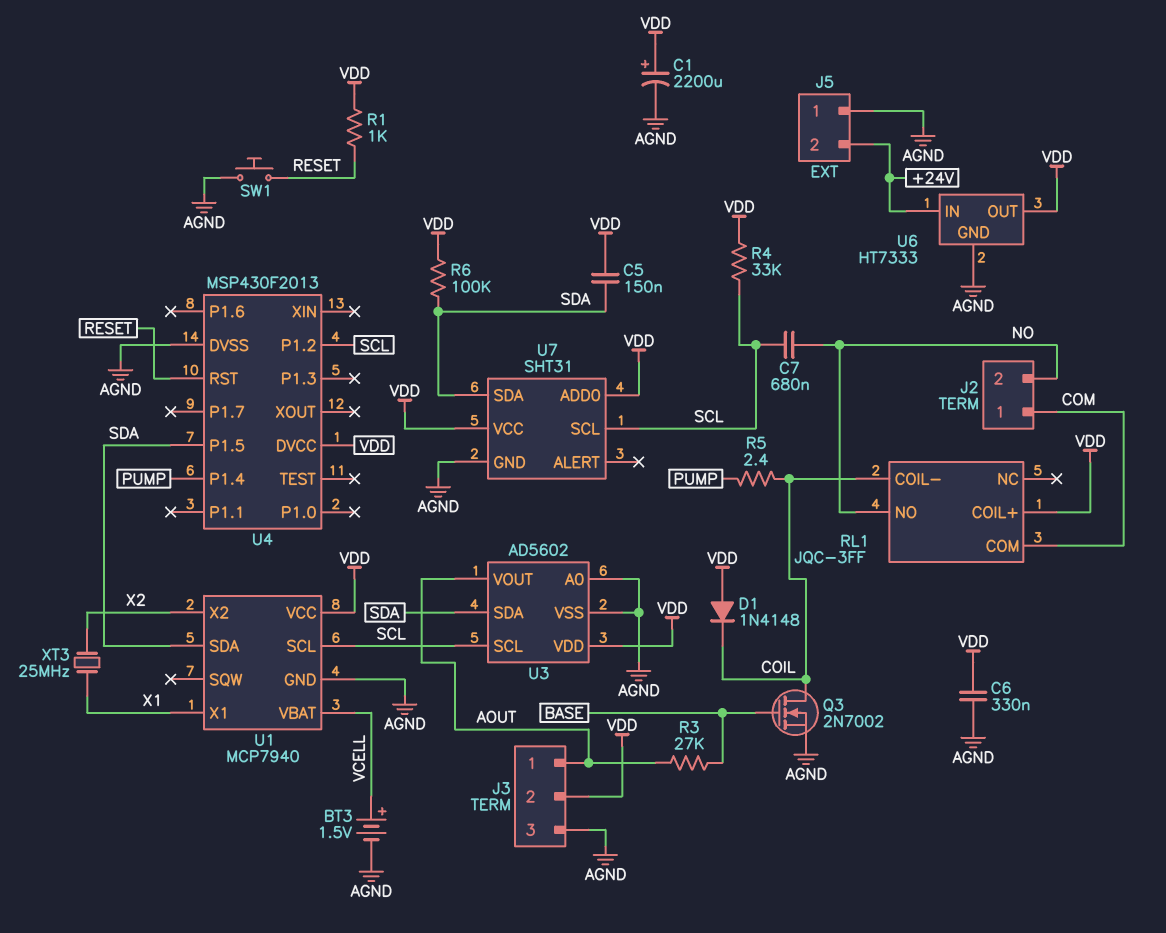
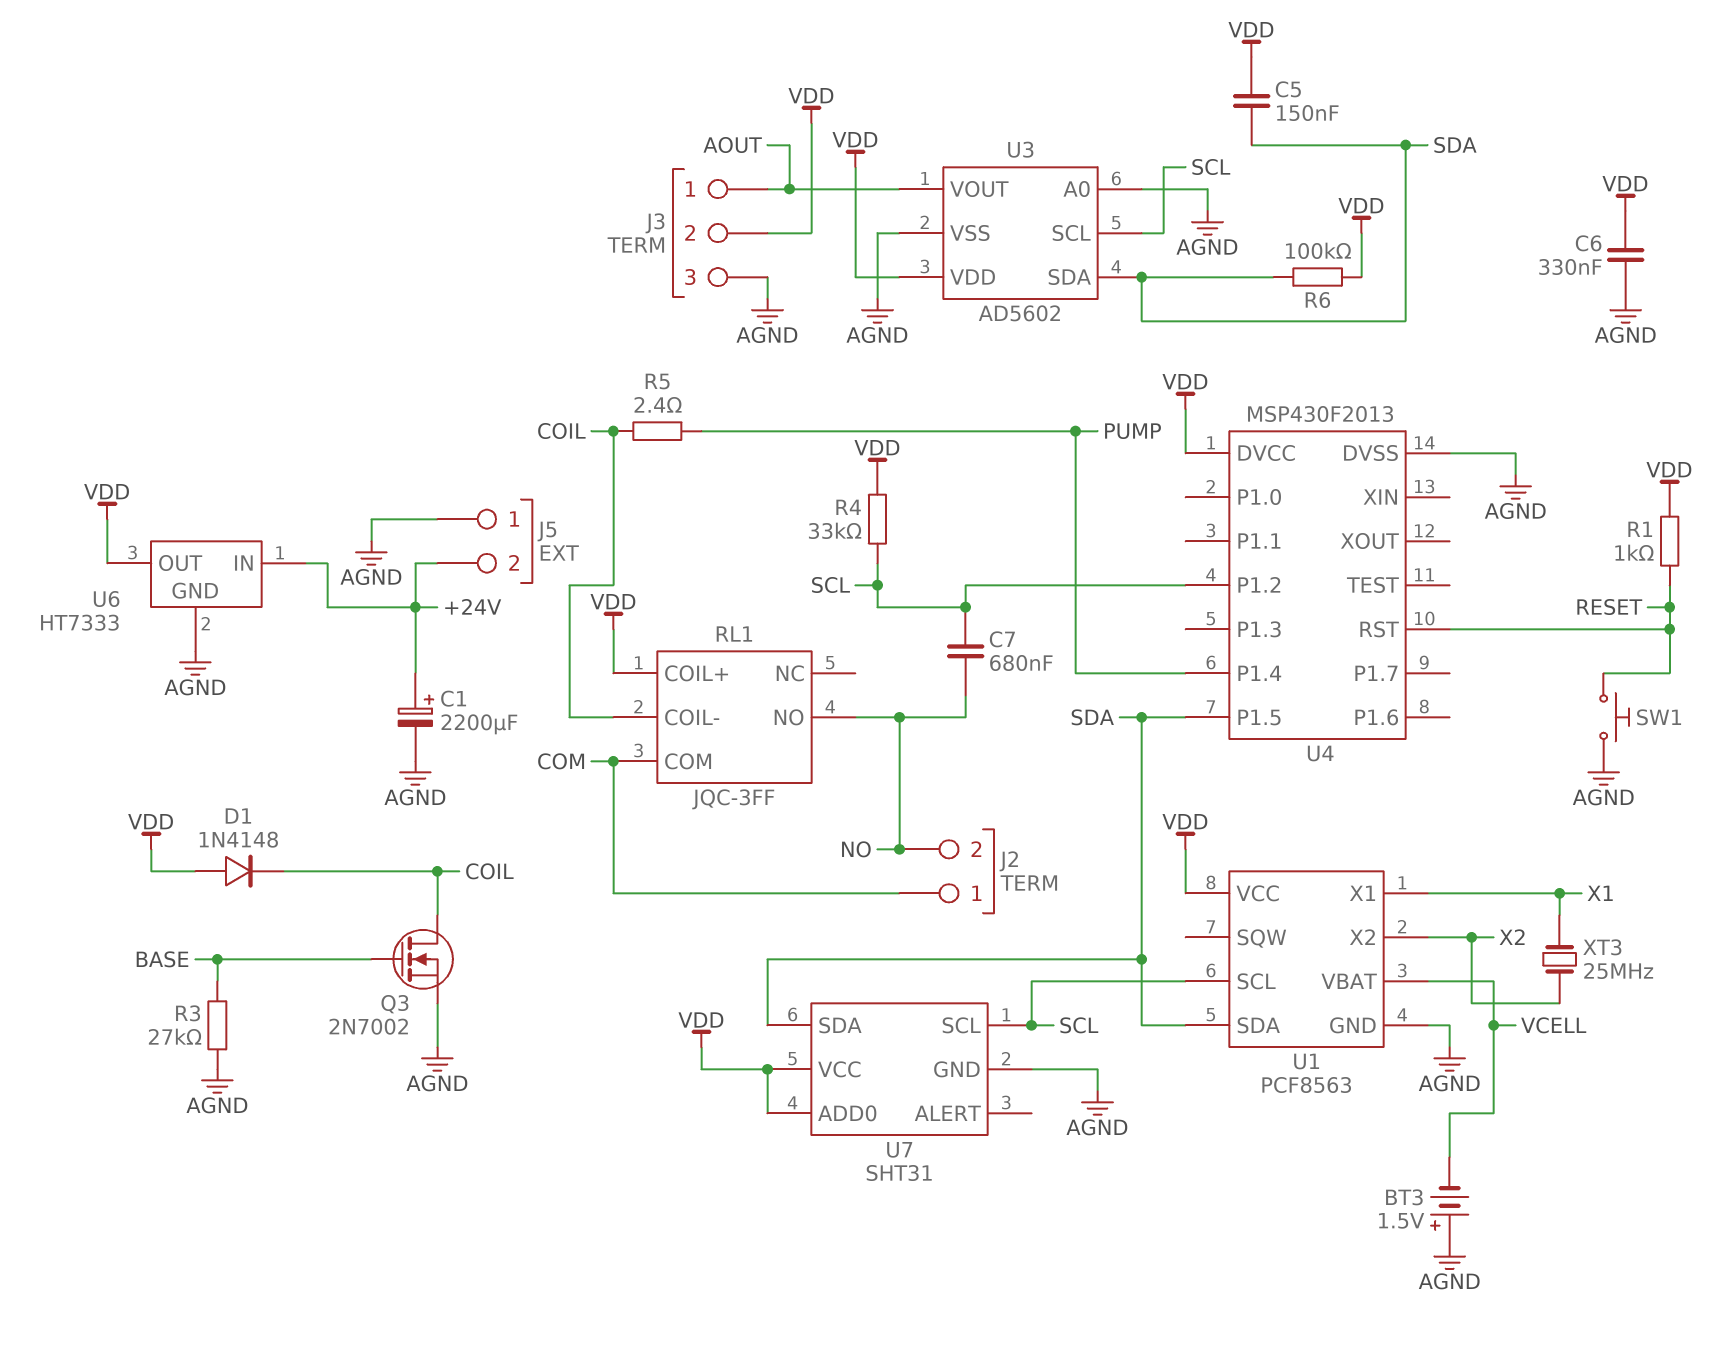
BT3: 1.5V (plus VCELL, minus AGND) -> 1.5V (plus AGND, minus VCELL)
C1: 2200uF (plus VDD, minus AGND) -> 2200uF (plus +24V, minus AGND)
R3: 27k (AOUT, BASE) -> 27k (AGND, BASE)
U1: MCP7940 -> PCF8563

